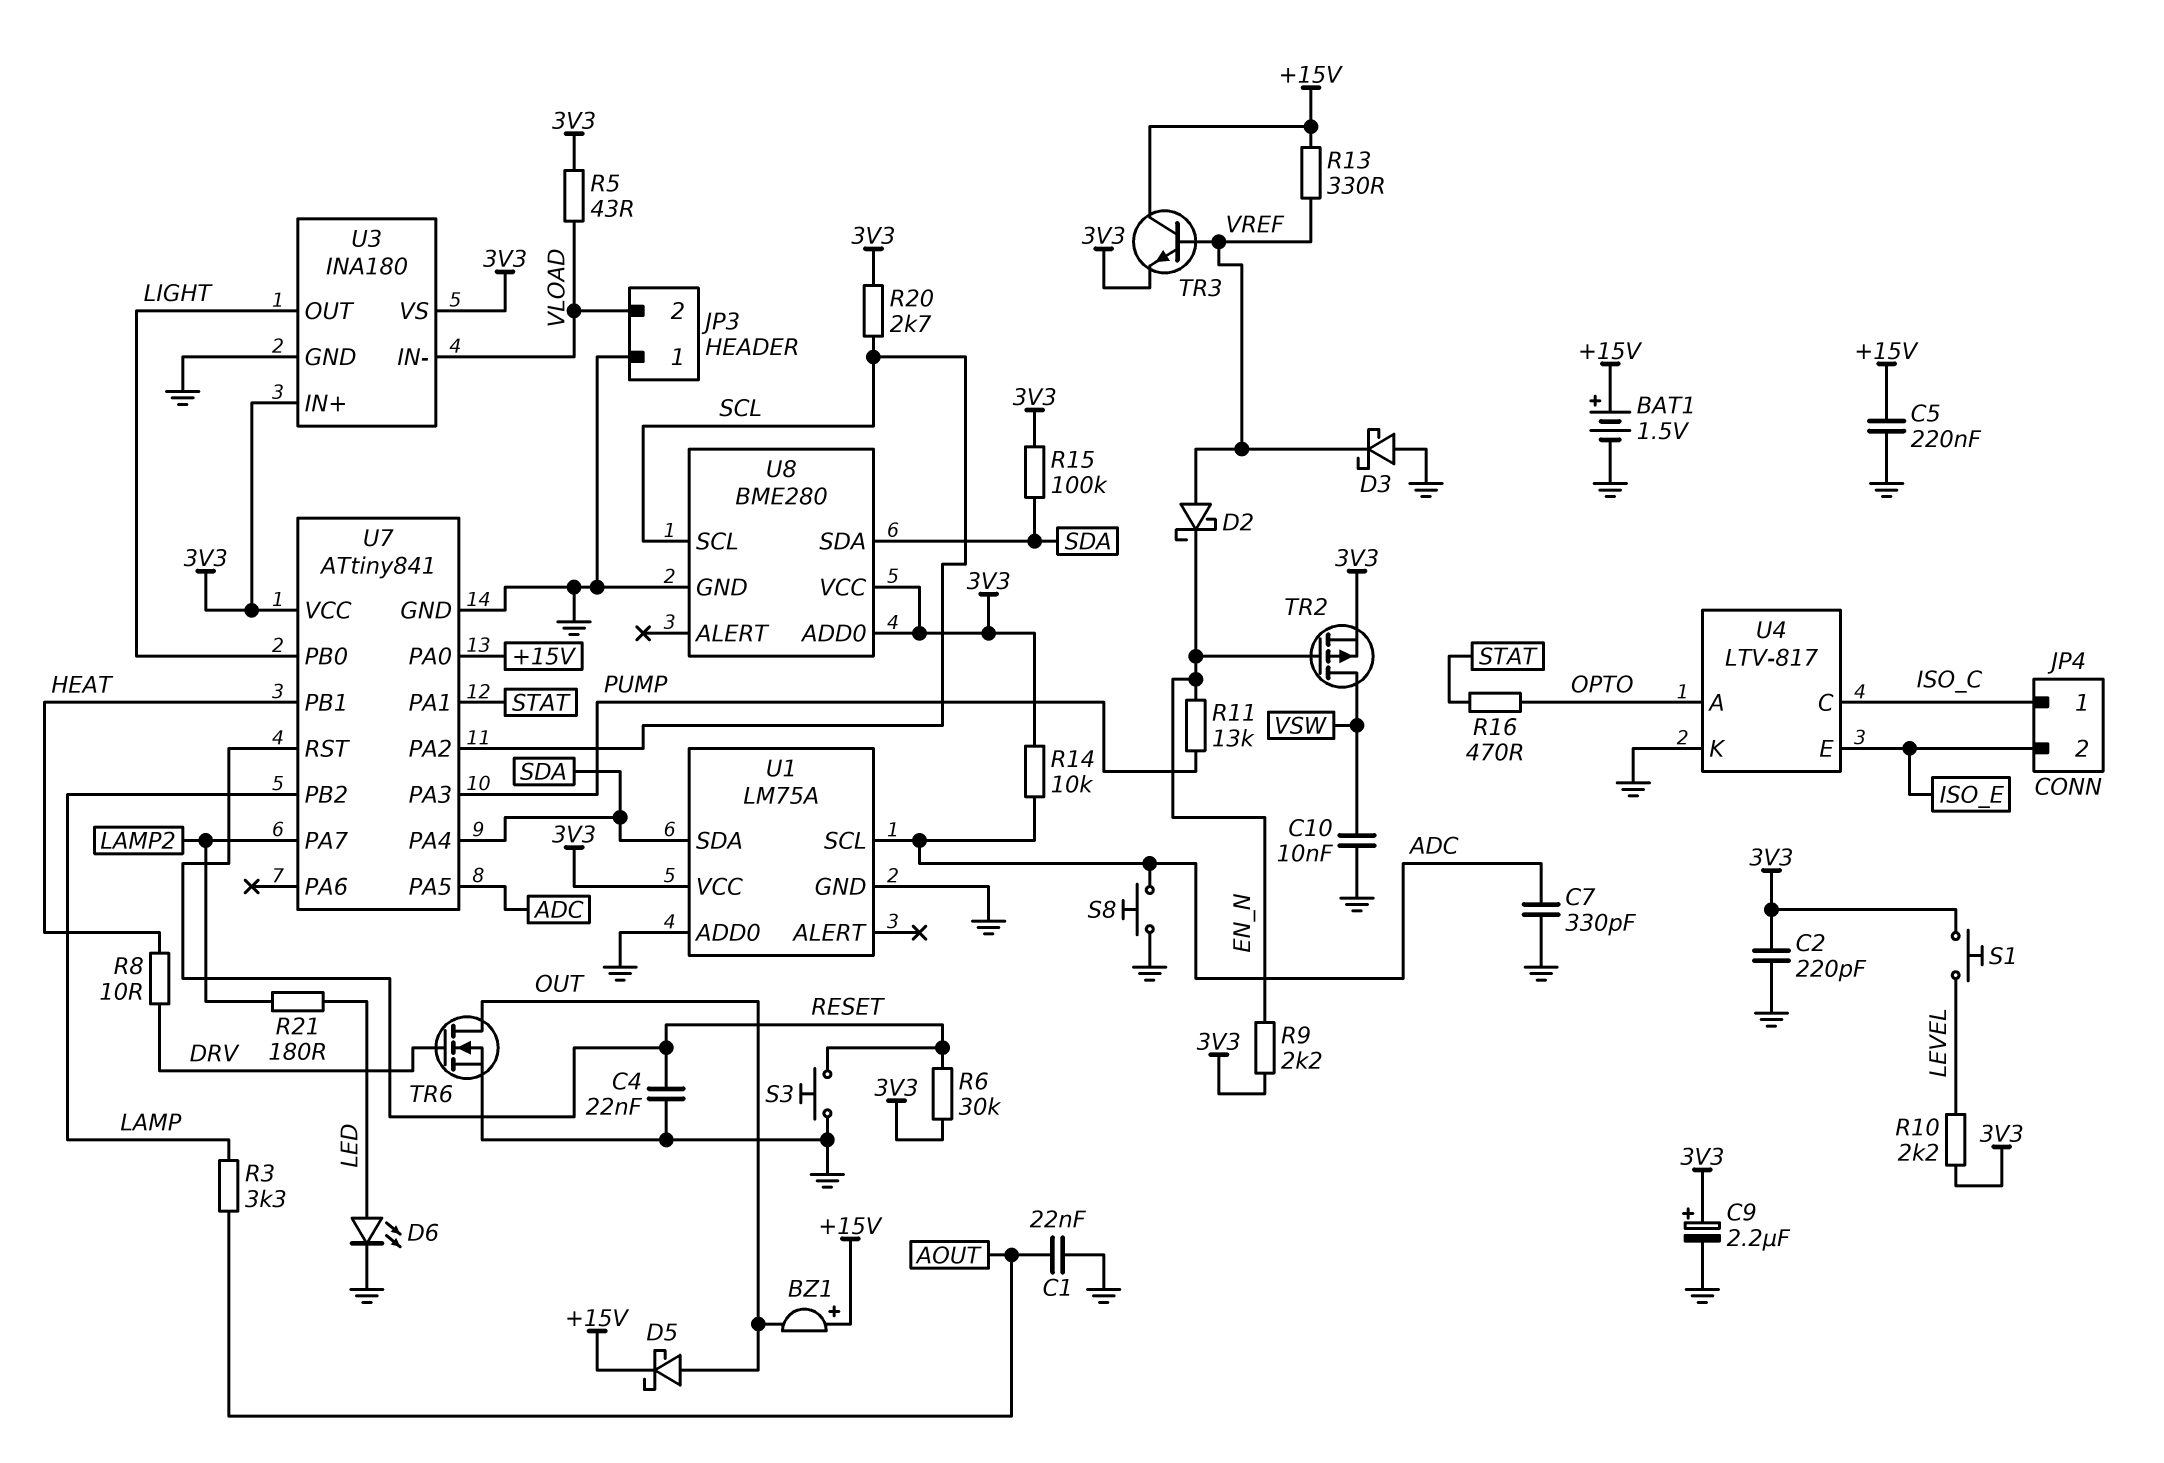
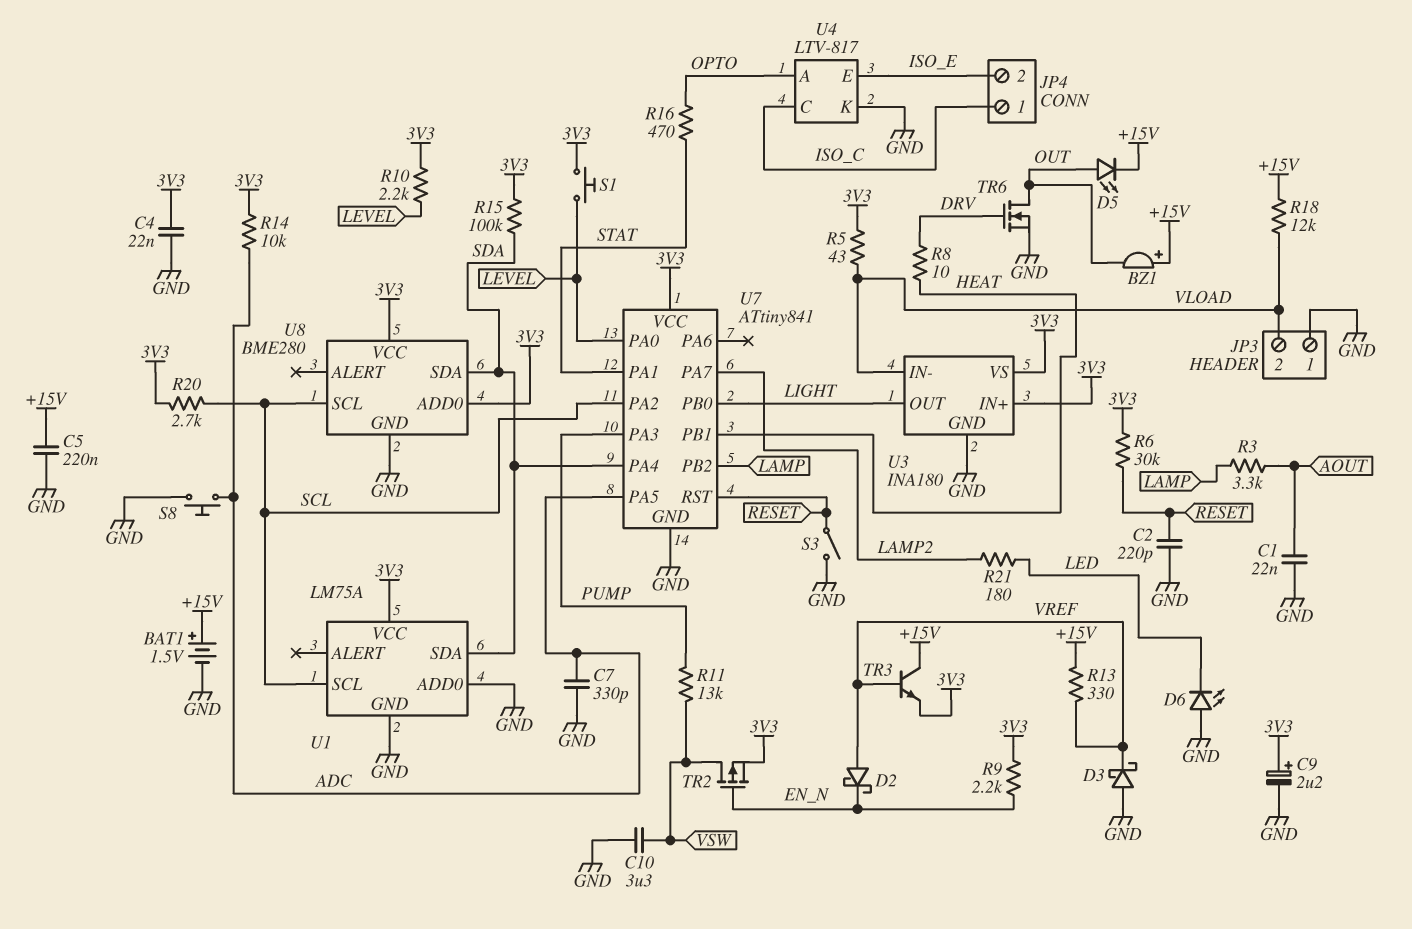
C2: 220pF (3V3, GND) -> 220pF (GND, RESET)
C4: 22nF (GND, RESET) -> 22nF (3V3, GND)
C10: 10nF (GND, VSW) -> 3.3uF (GND, VSW)
D5: schottky (A OUT, K +15V) -> LED (A OUT, K +15V)
D6: LED (A LED, K GND) -> LED (A GND, K LED)
R11: 13k (EN_N, PUMP) -> 13k (PUMP, VSW)
R18: none -> 12k (+15V, VLOAD)
S3: button (GND, RESET) -> switch (GND, RESET)
U1 pin SCL: ADC -> SCL
U7 pin PA0: +15V -> LEVEL

